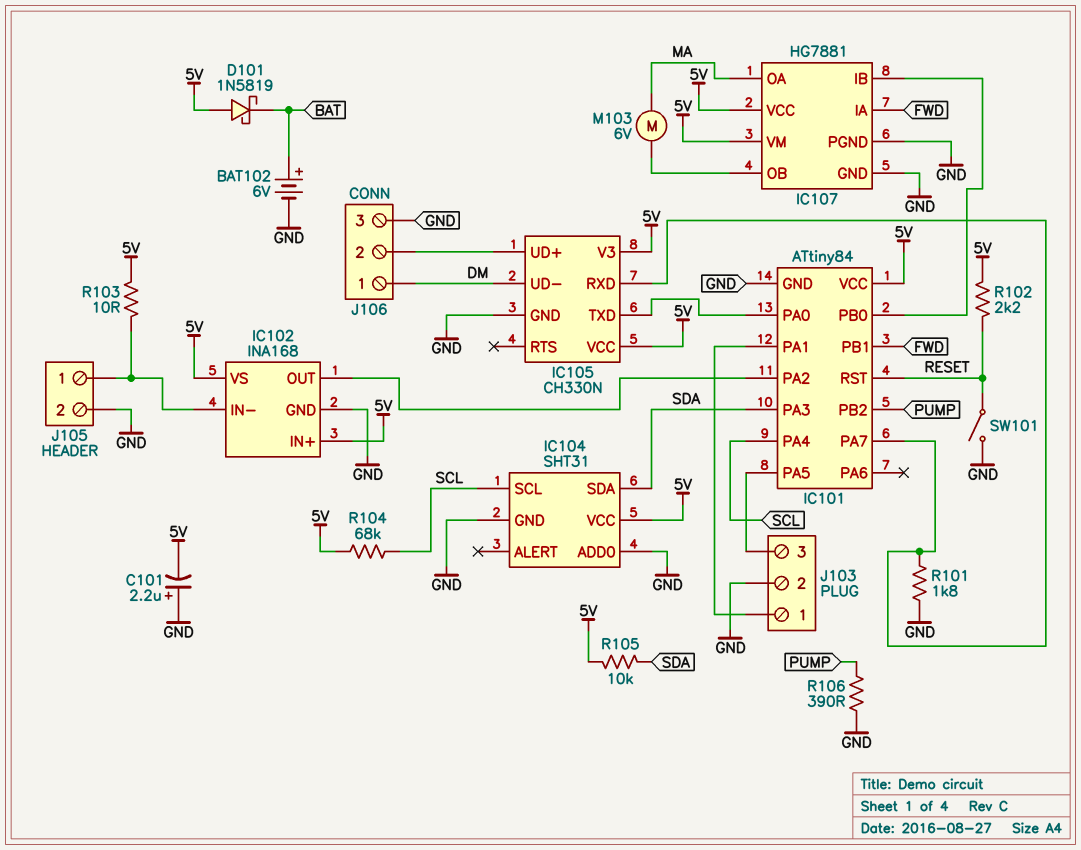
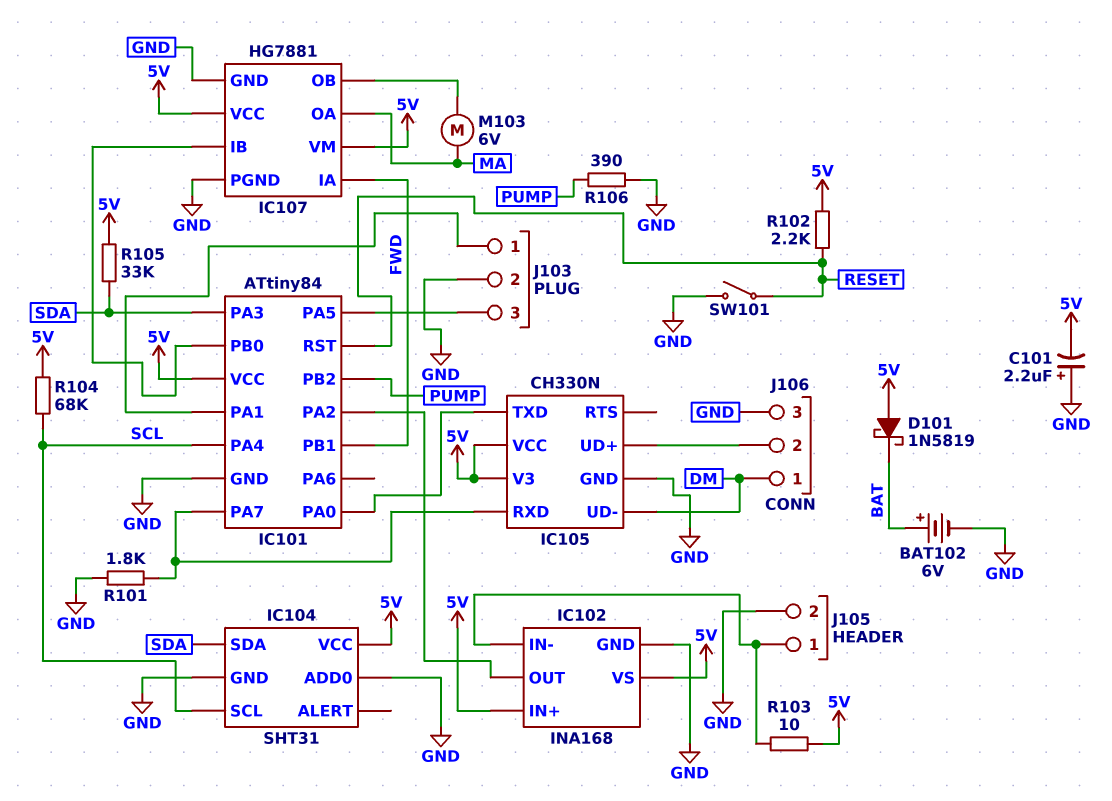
R105: 10k (5V, SDA) -> 33k (5V, SDA)

